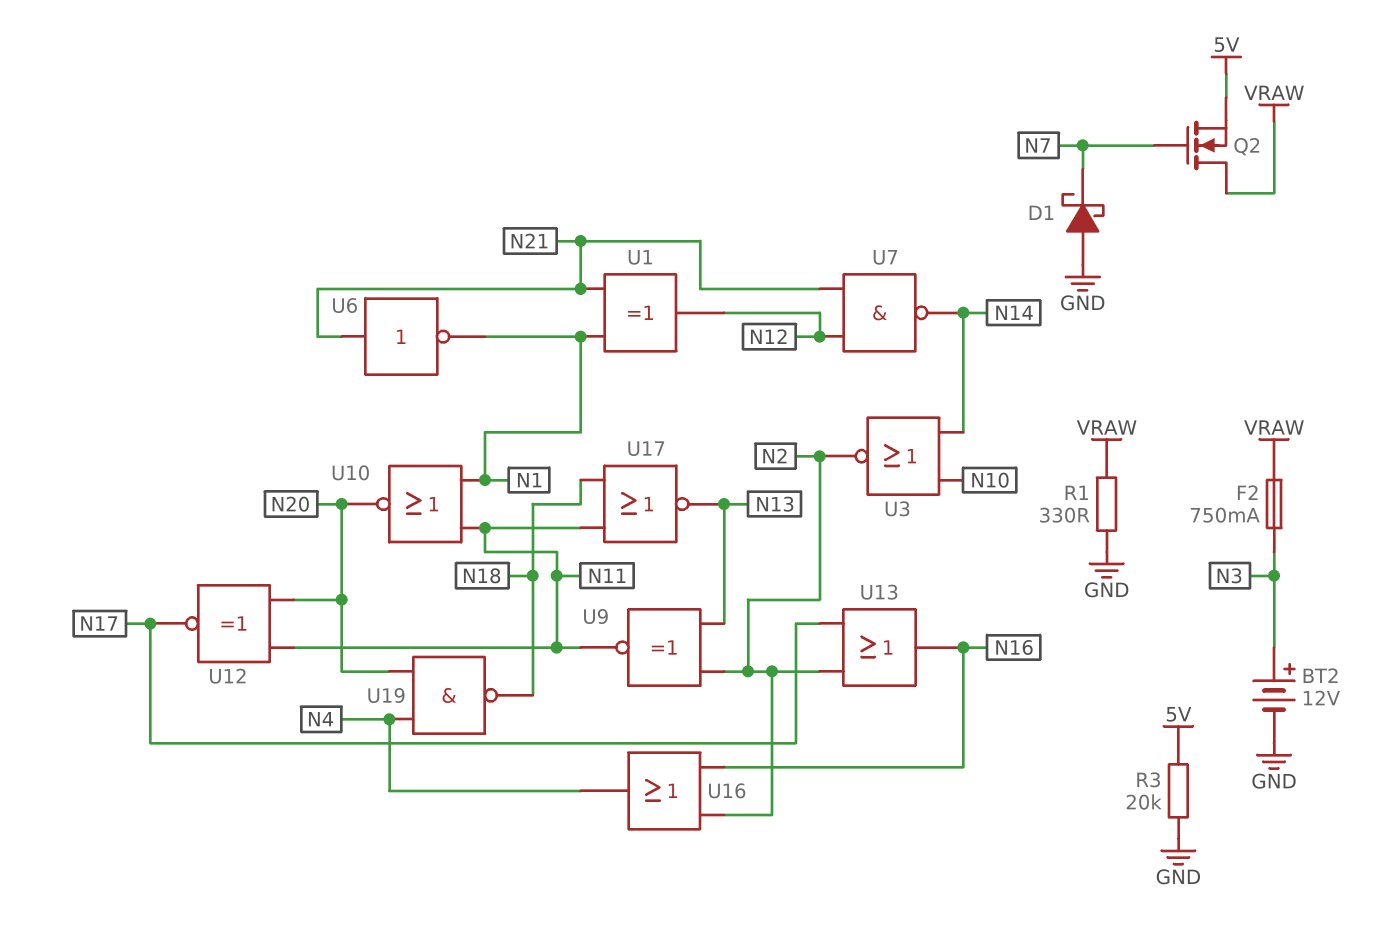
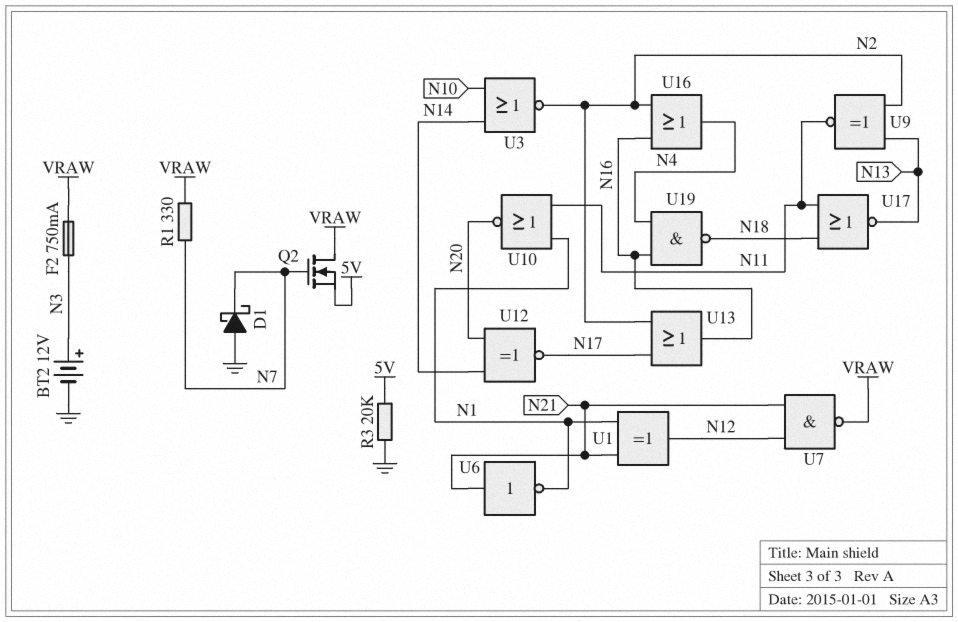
R1: 330 (GND, VRAW) -> 330 (N7, VRAW)
U7: NAND (in N12, in N21, out N14) -> NAND (in N12, in N21, out VRAW)
U12: XNOR (in N11, in N20, out N17) -> XNOR (in N14, in N20, out N17)
U19: NAND (in N4, in N20, out N18) -> NAND (in N4, in N16, out N18)

